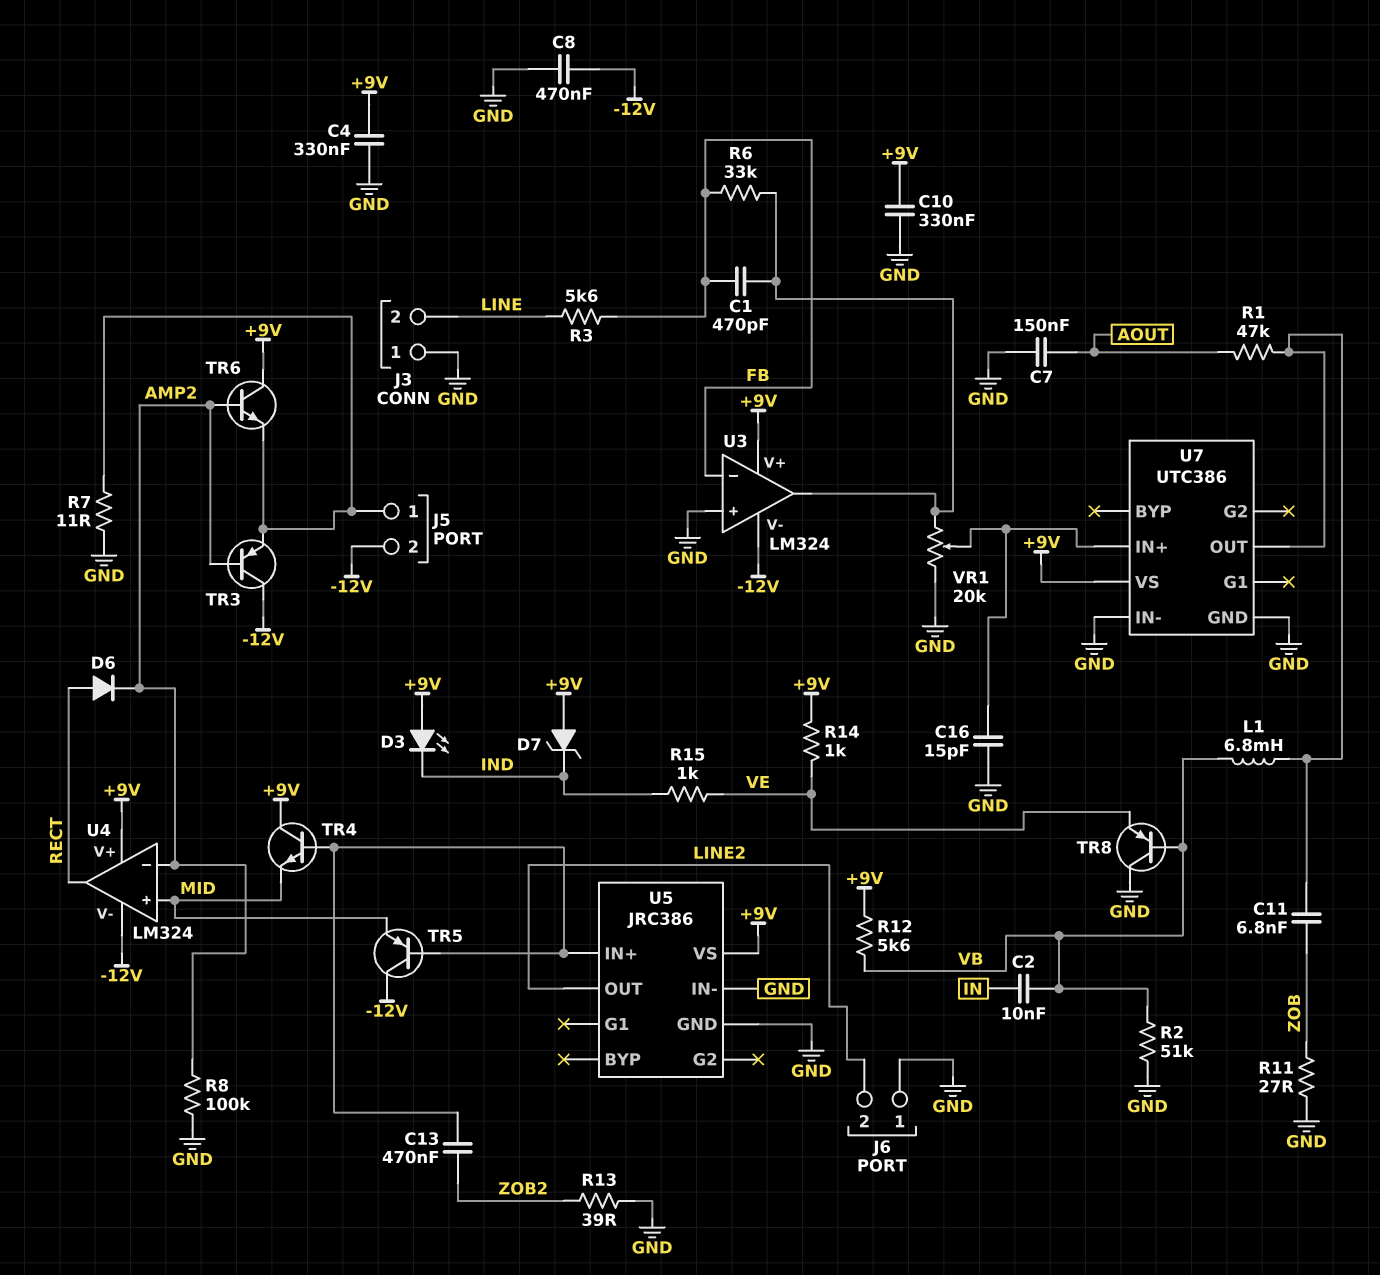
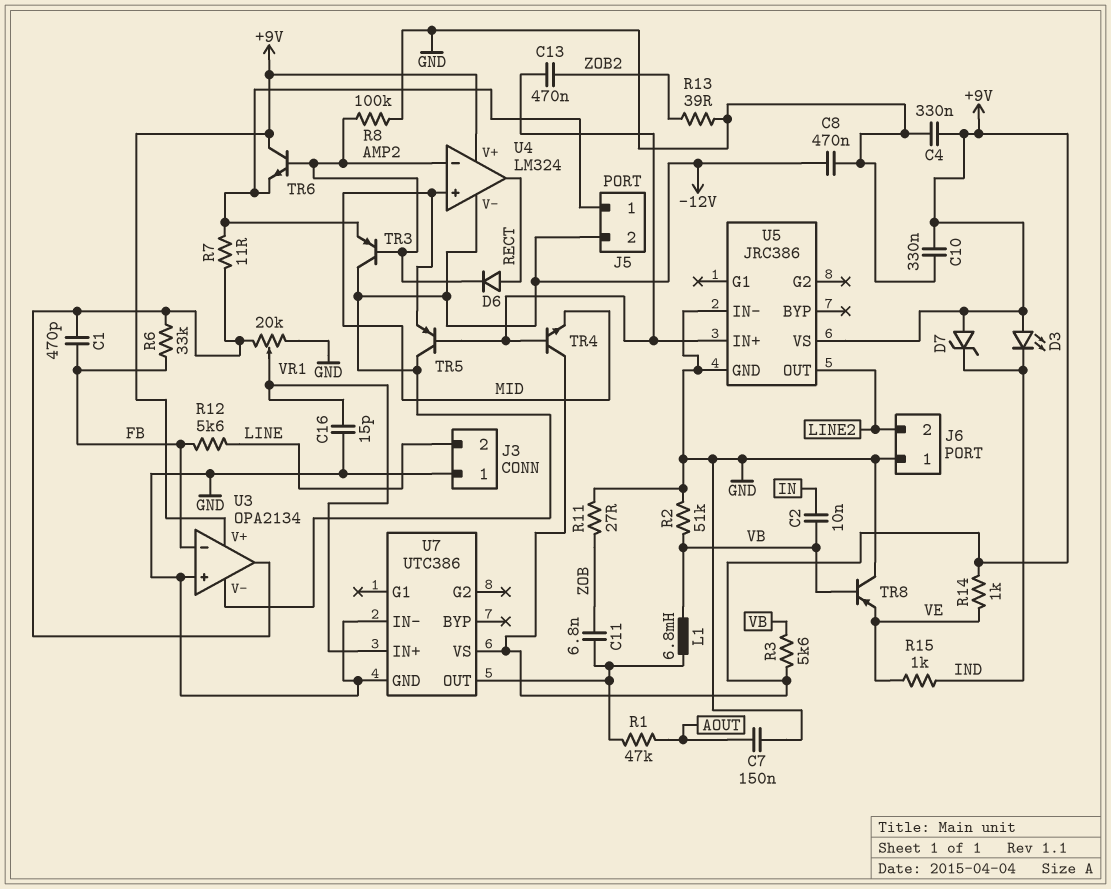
R3: 5.6k (FB, LINE) -> 5.6k (+9V, VB)
R7: 11 (GND, J5/1) -> 11 (J5/1, U3/out)
R12: 5.6k (+9V, VB) -> 5.6k (FB, LINE)
U3: LM324 -> OPA2134

